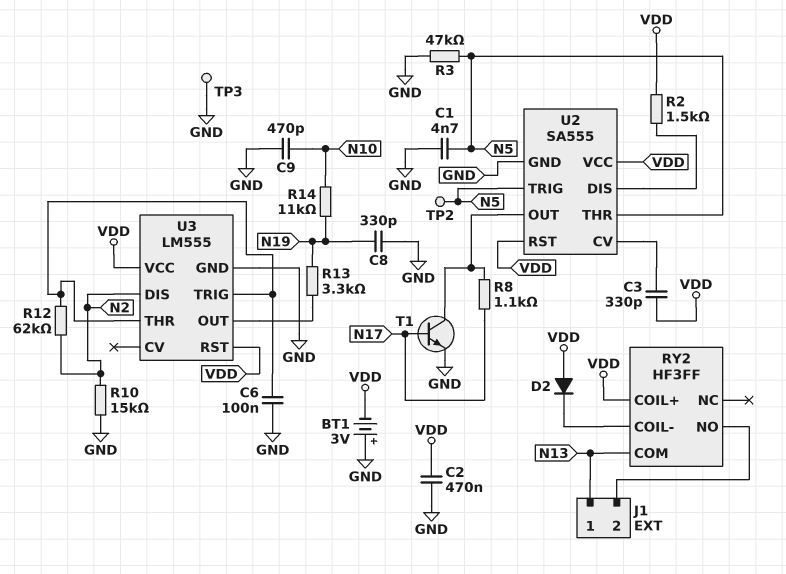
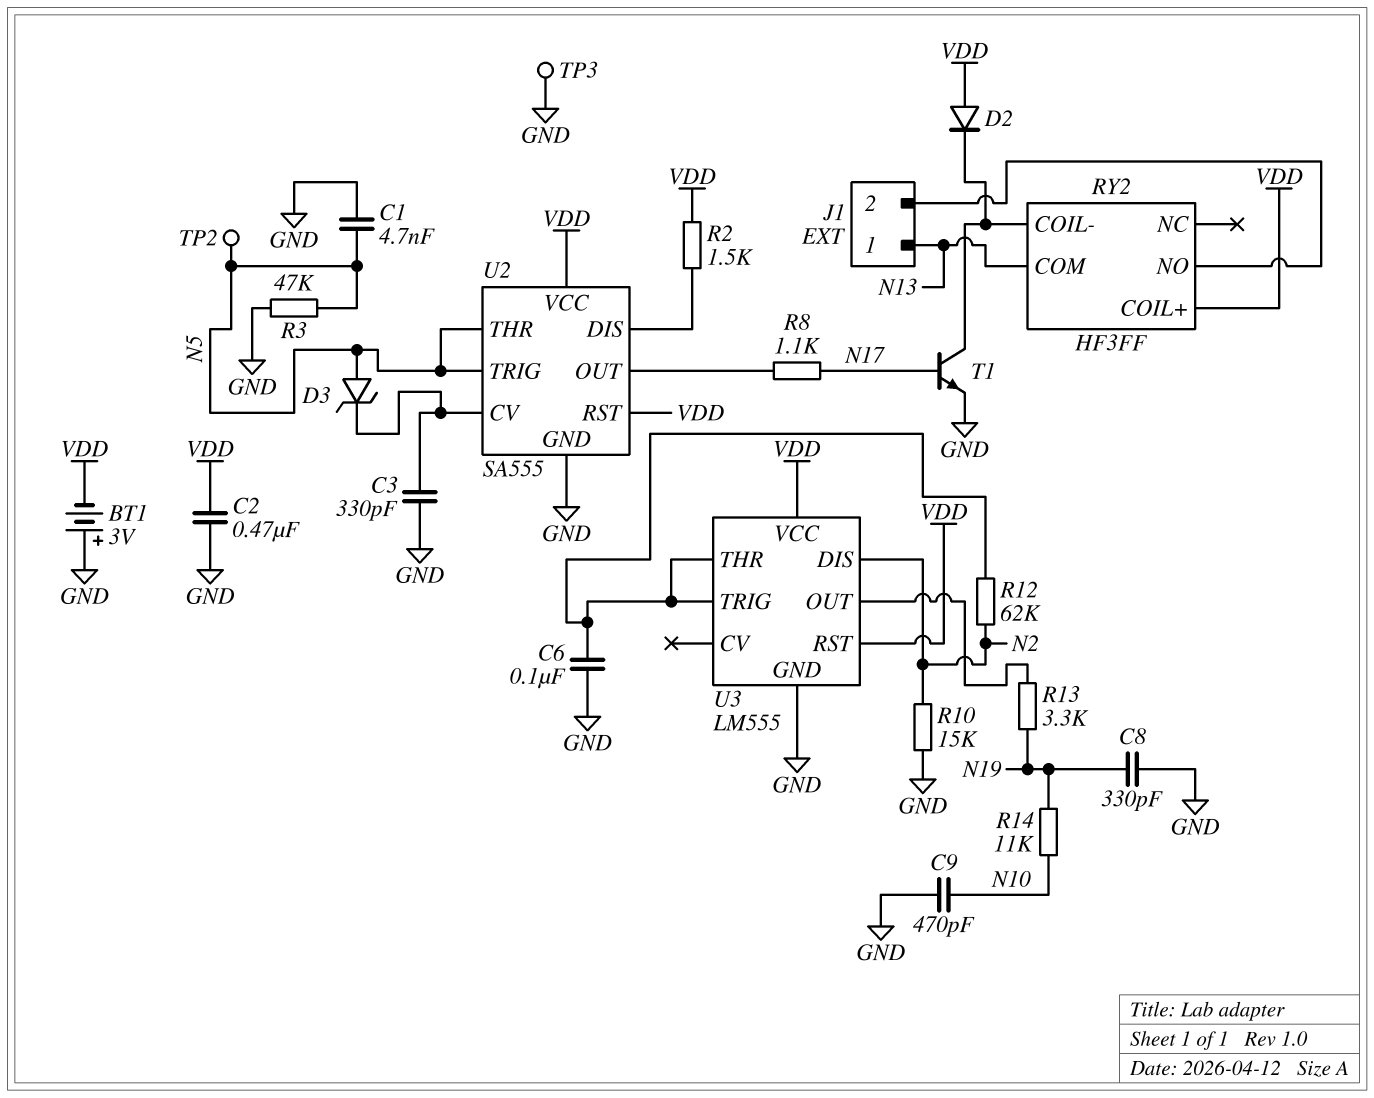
C3: 330pF (U2/CV, VDD) -> 330pF (GND, U2/CV)
D3: none -> zener (A N5, K U2/CV)
T1: NPN (B N17, C U2/OUT, E GND) -> NPN (B N17, C RY2/COIL-, E GND)

